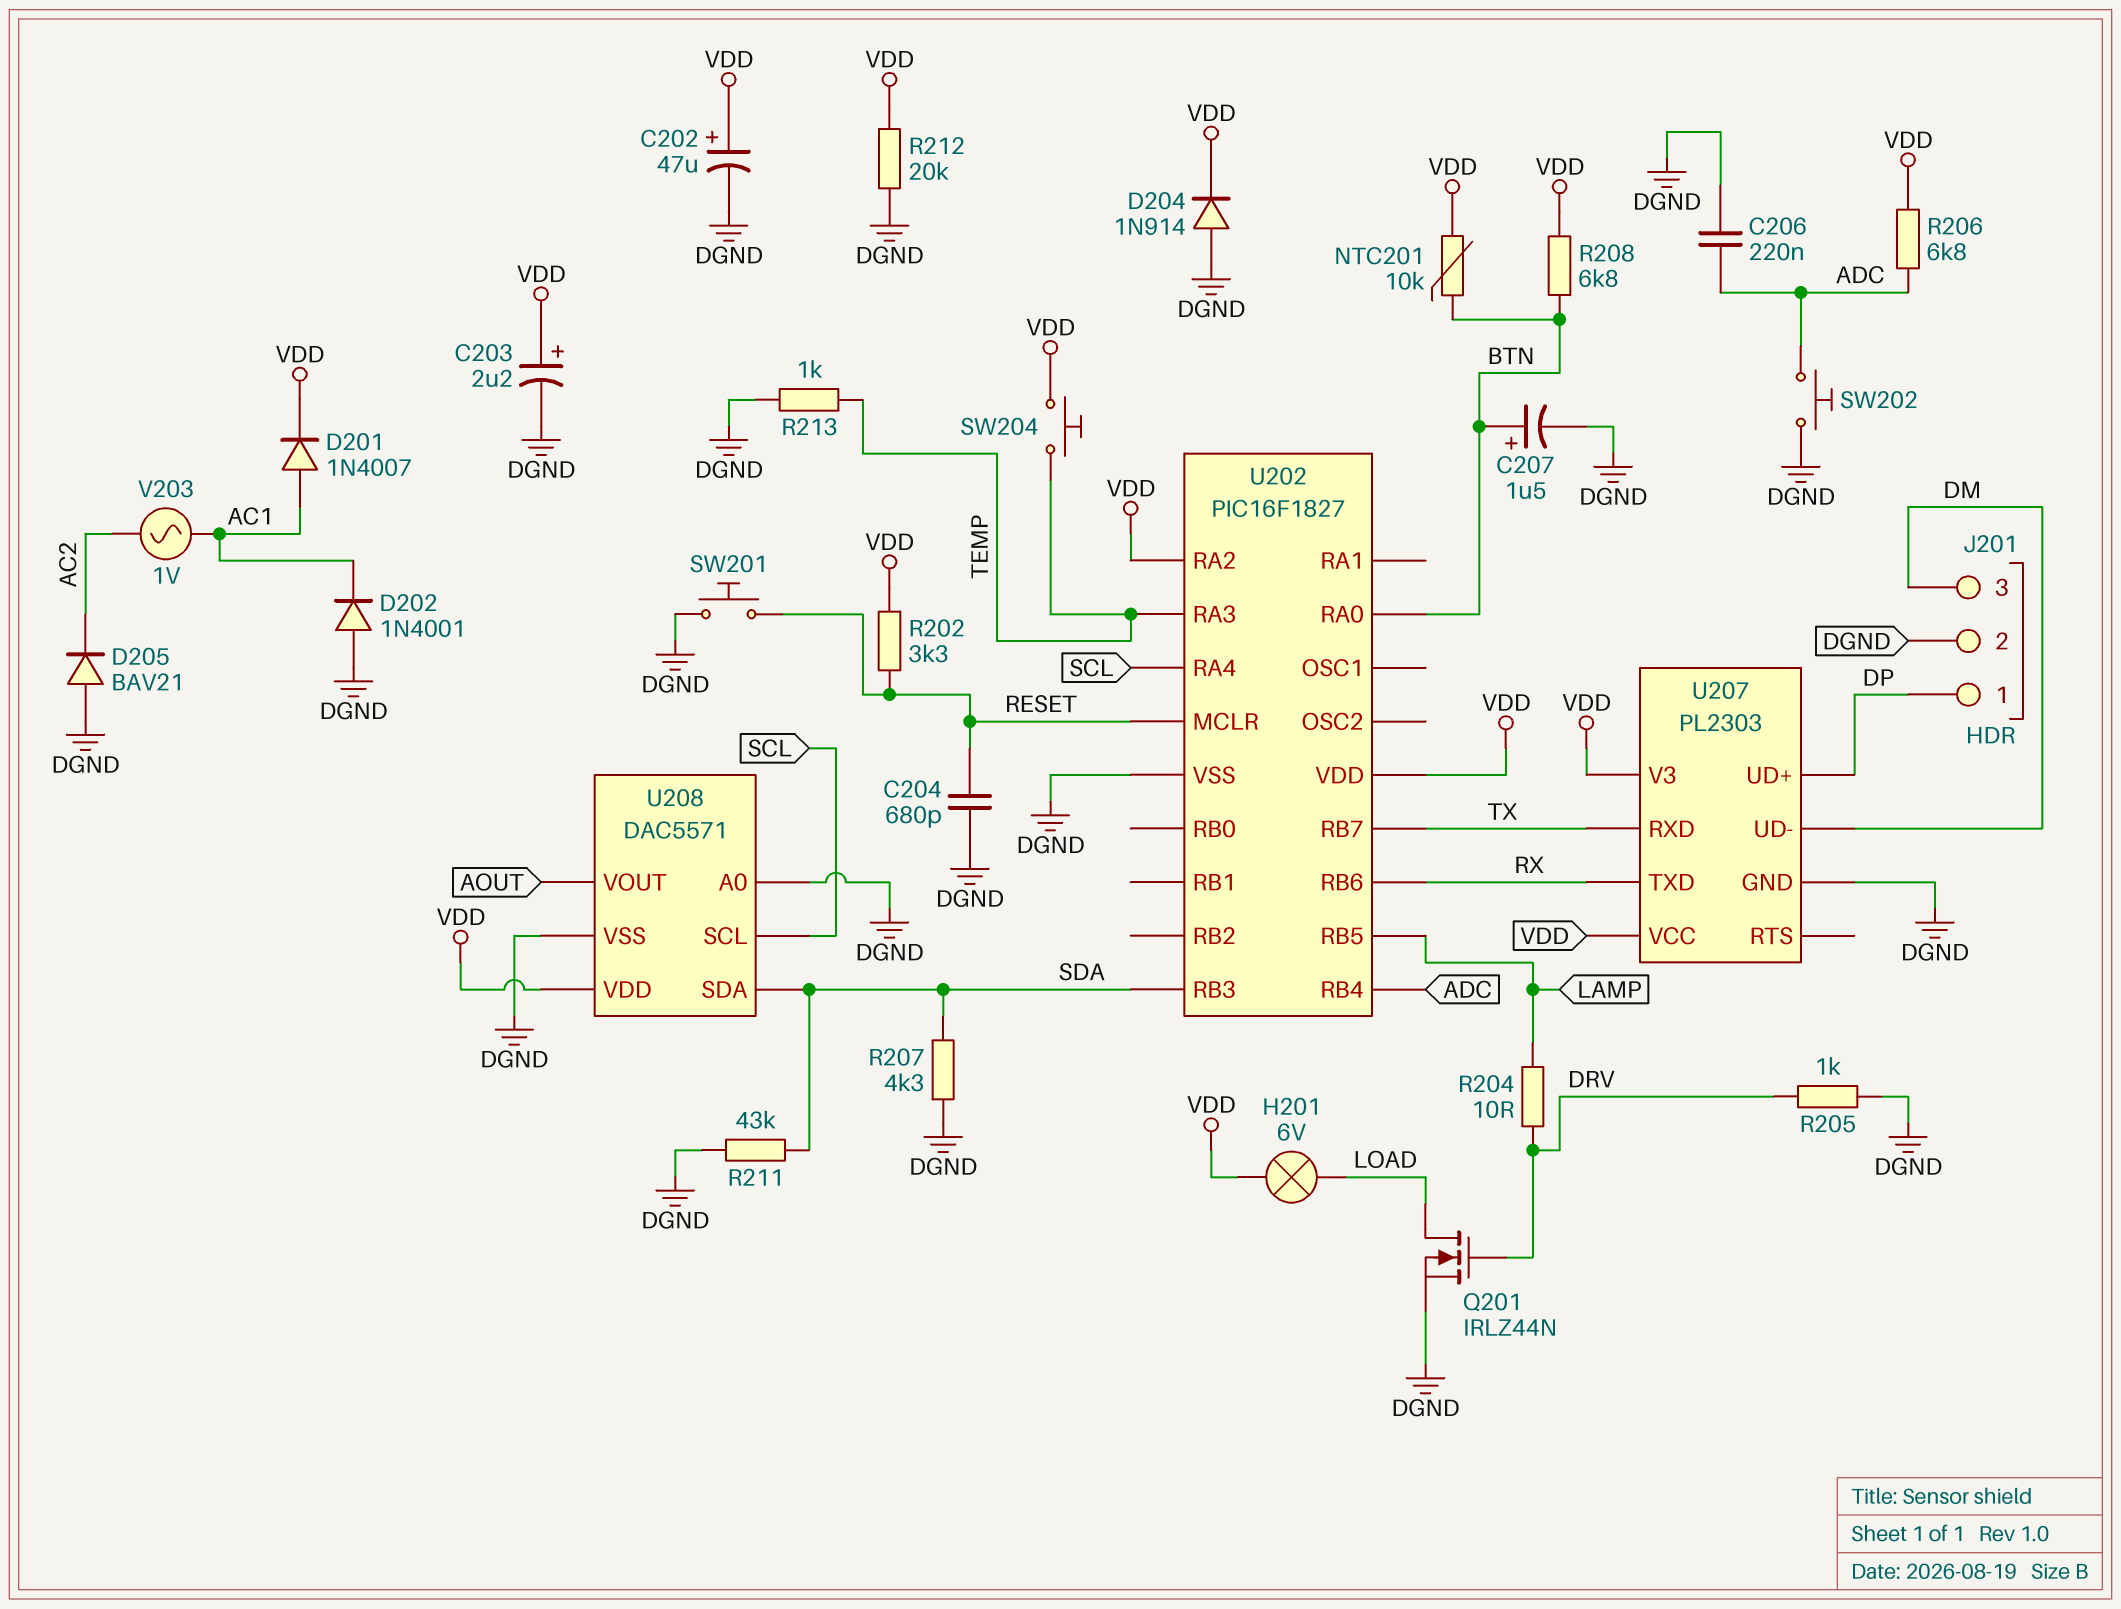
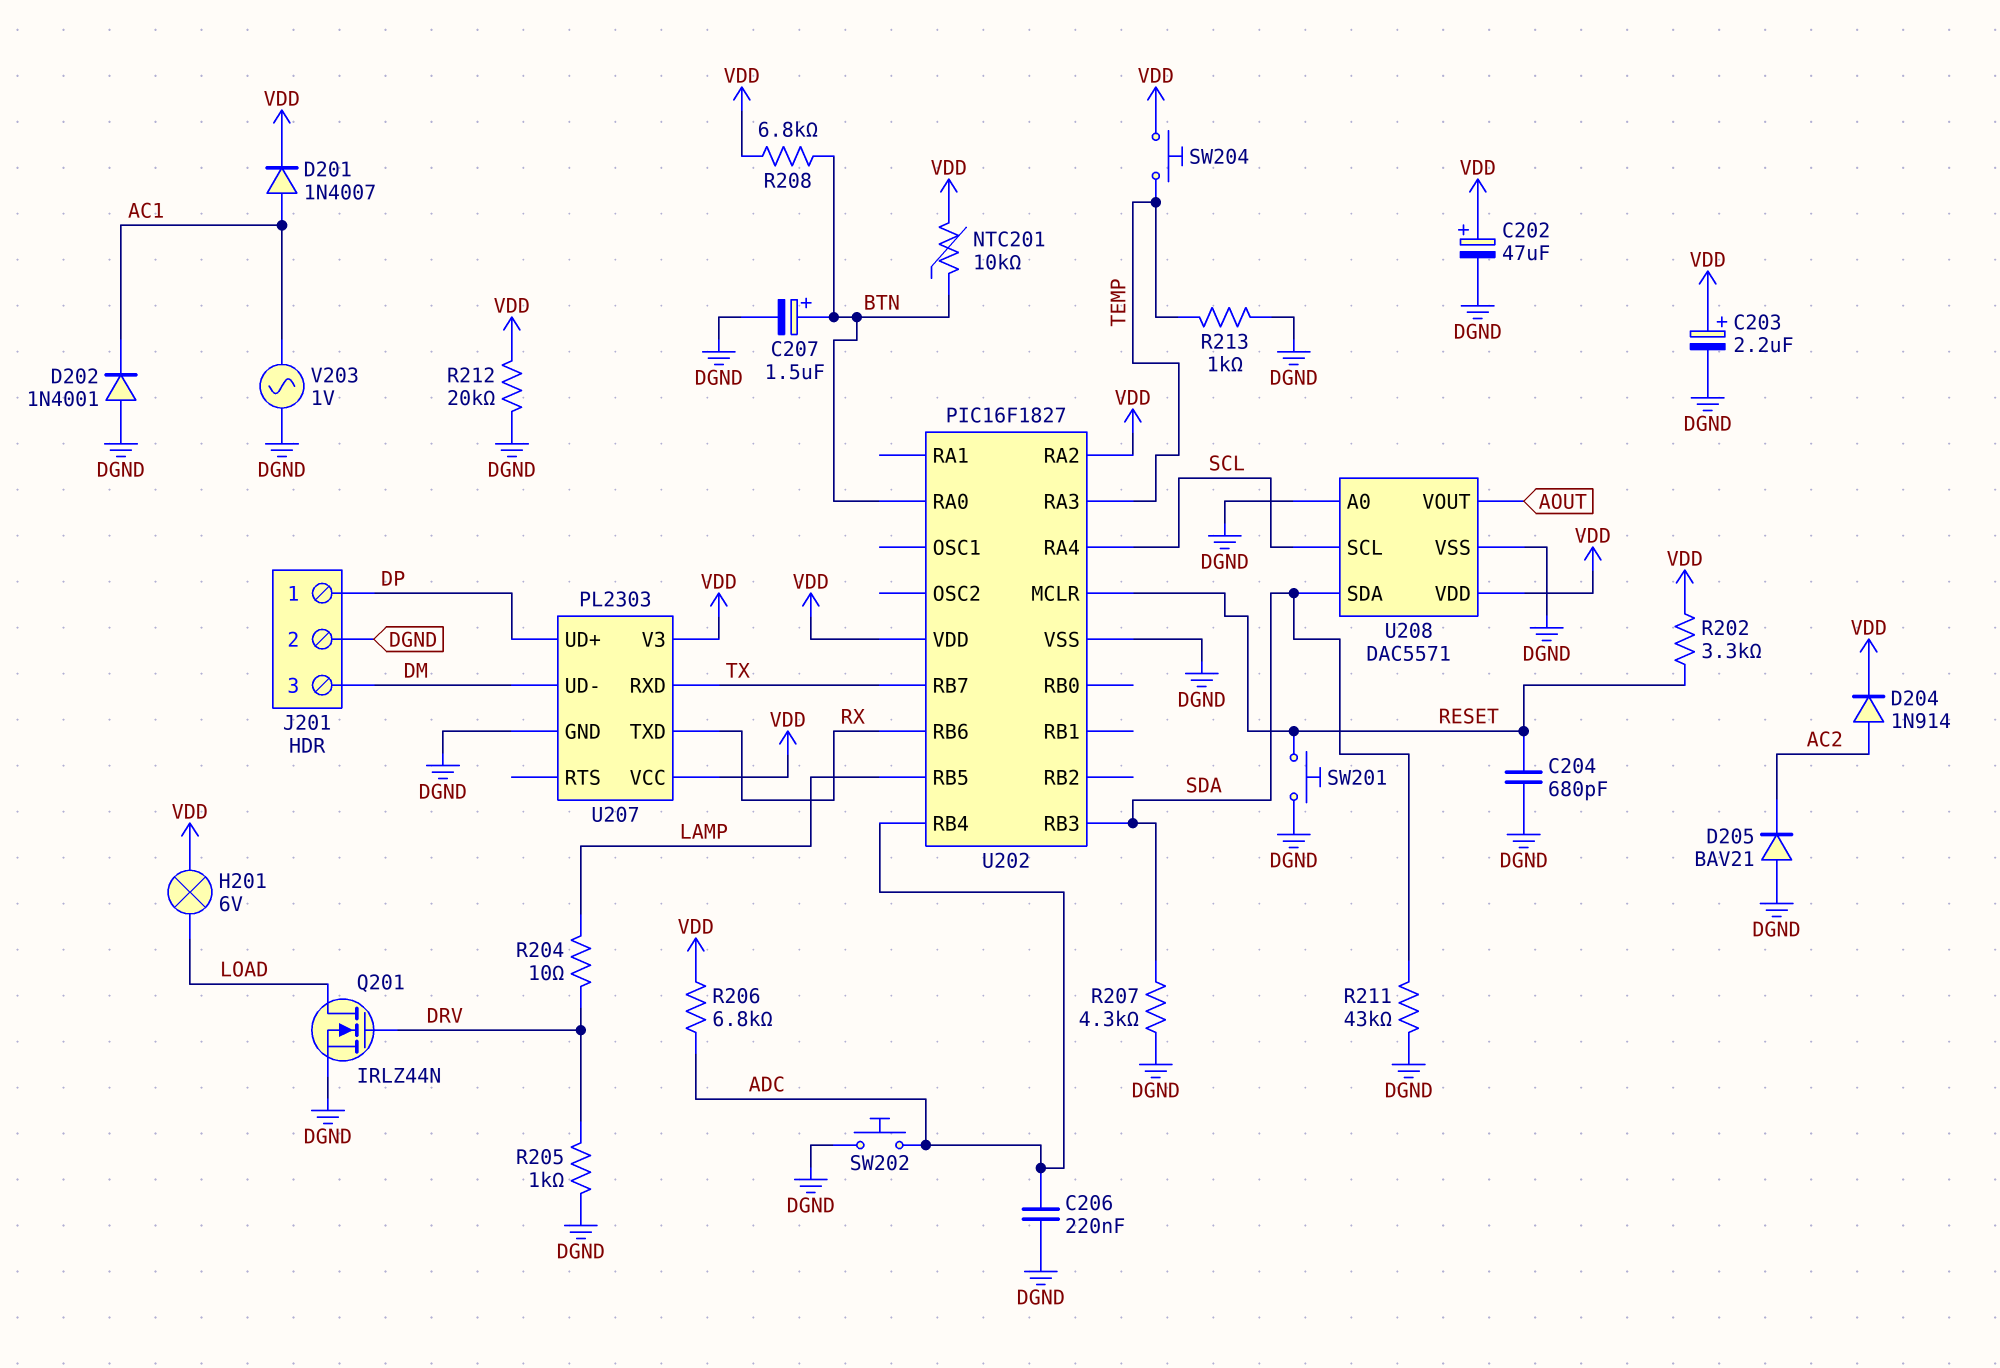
D204: diode 1N914 (A DGND, K VDD) -> diode 1N914 (A AC2, K VDD)
V203: AC 1V (AC1, AC2) -> AC 1V (AC1, DGND)

